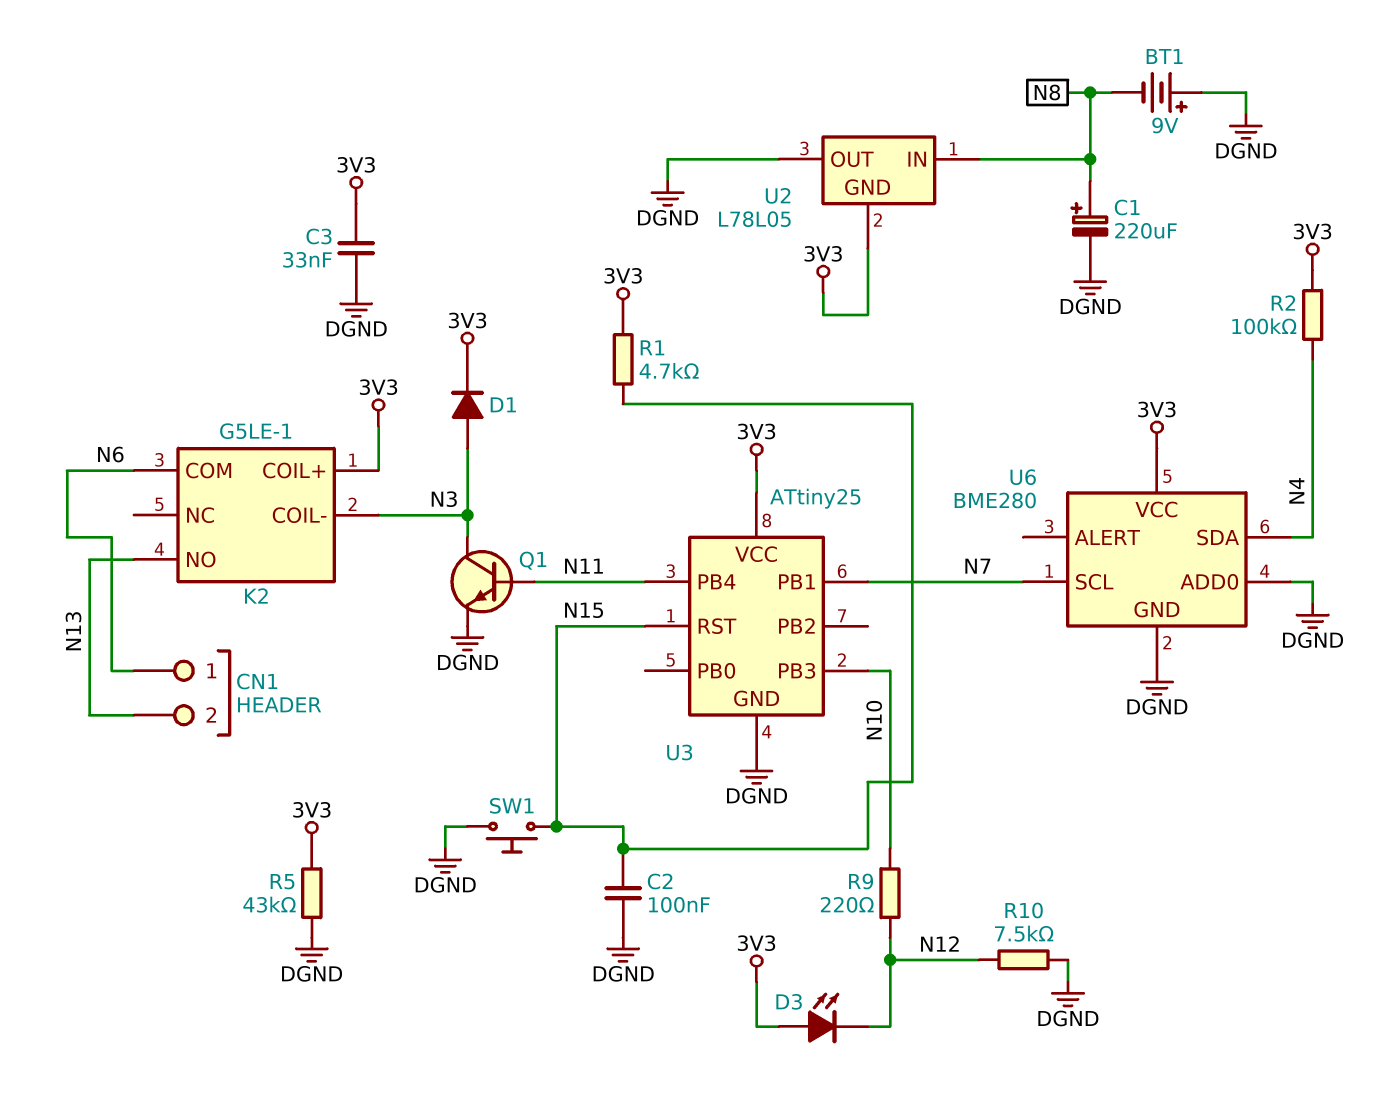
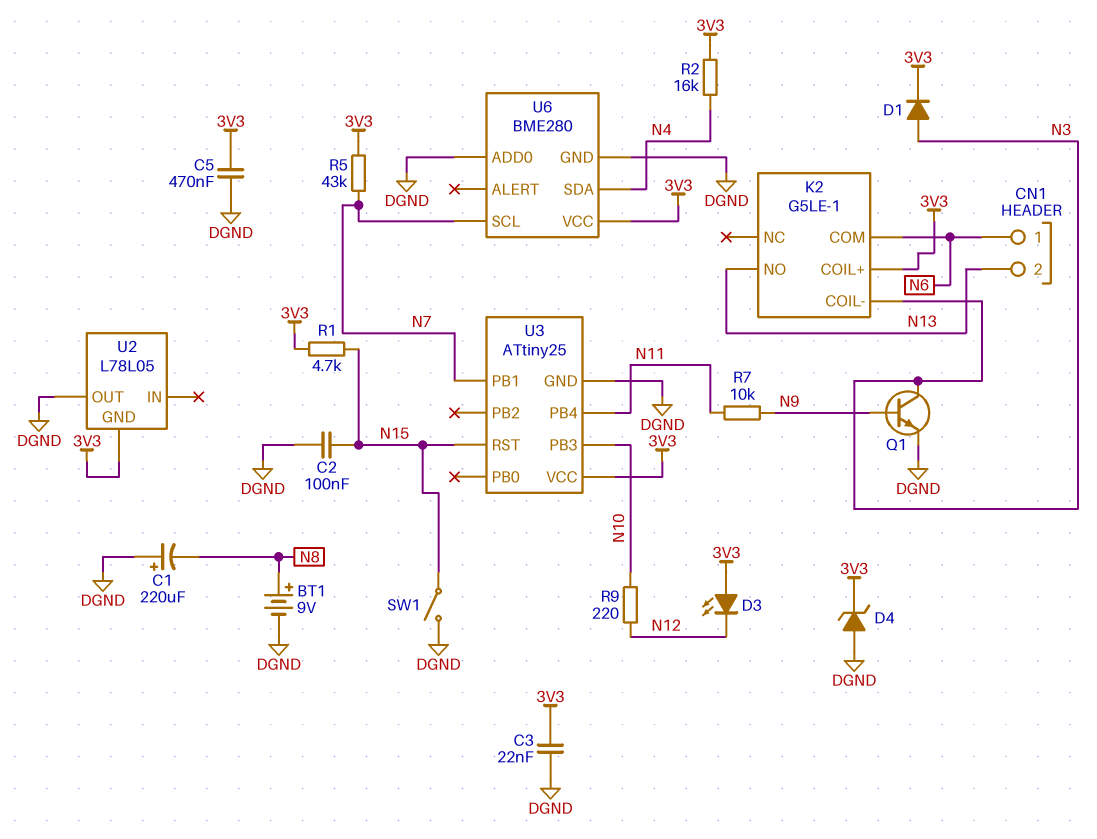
BT1: 9V (plus DGND, minus N8) -> 9V (plus N8, minus DGND)
C1: 220uF (plus N8, minus DGND) -> 220uF (plus DGND, minus N8)
C3: 33nF (3V3, DGND) -> 22nF (3V3, DGND)
C5: none -> 470nF (3V3, DGND)
D4: none -> zener (A DGND, K 3V3)
Q1: NPN (B N11, C N3, E DGND) -> NPN (B N9, C N3, E DGND)
R2: 100k (3V3, N4) -> 16k (3V3, N4)
R5: 43k (3V3, DGND) -> 43k (3V3, N7)
R7: none -> 10k (N9, N11)
R10: 7.5k (DGND, N12) -> none
SW1: button (DGND, N15) -> switch (DGND, N15)
U2 pin IN: N8 -> none

